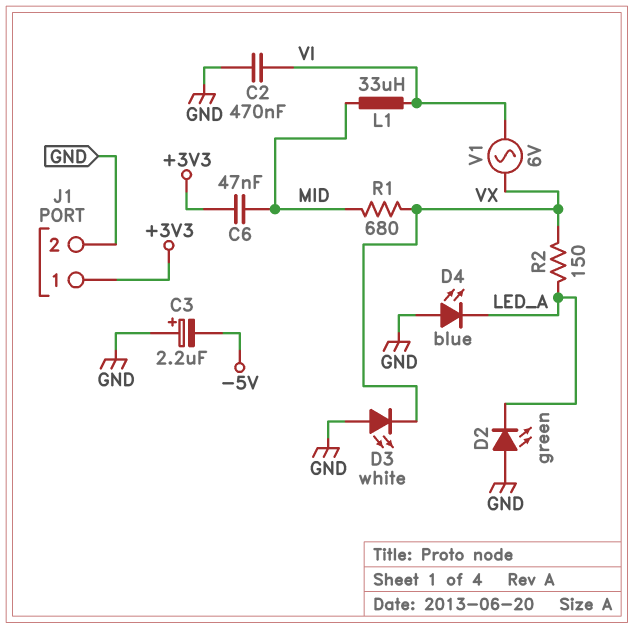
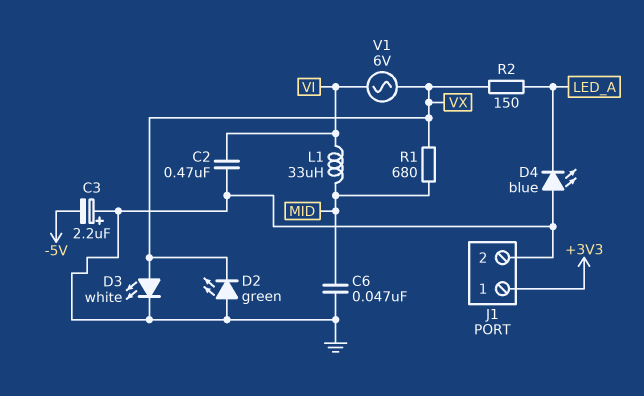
C6: 47nF (+3V3, MID) -> 47nF (GND, MID)
D2: LED green (A GND, K LED_A) -> LED green (A GND, K VX)
D3: LED white (A GND, K VX) -> LED white (A VX, K GND)

